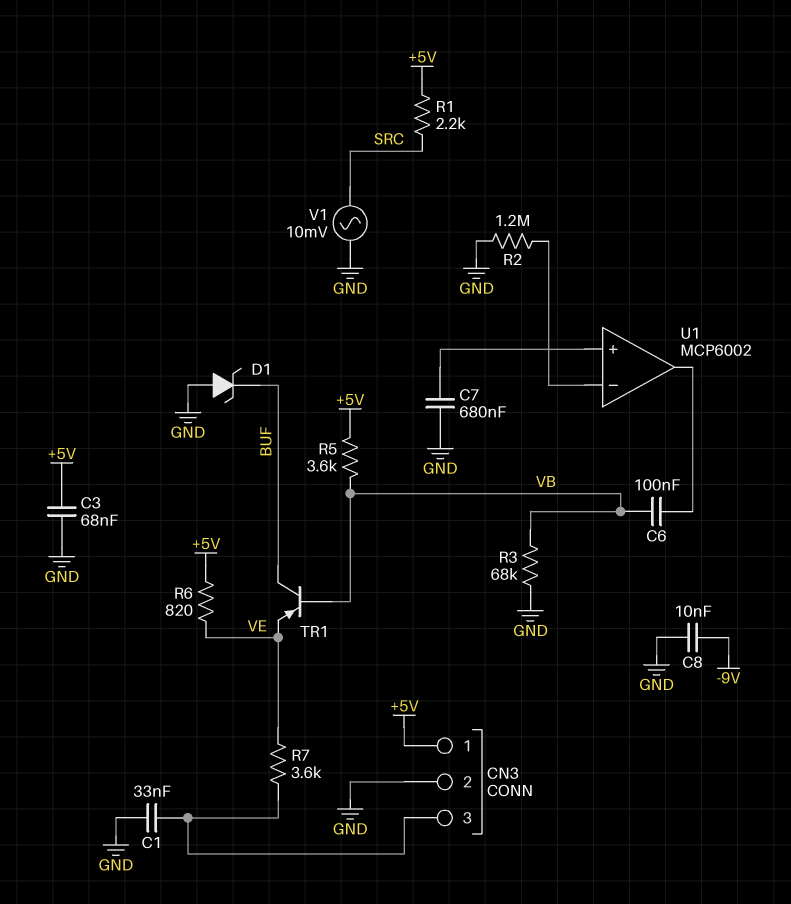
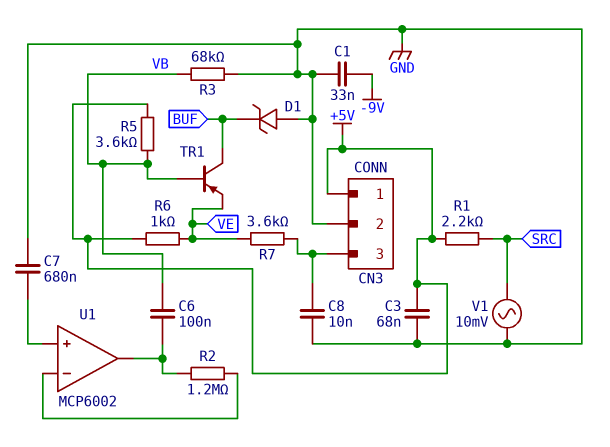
C1: 33nF (CN3/3, GND) -> 33nF (-9V, GND)
C8: 10nF (-9V, GND) -> 10nF (CN3/3, GND)
R2: 1.2M (GND, U1/in-) -> 1.2M (U1/in-, U1/out)
R6: 820 (+5V, VE) -> 1k (+5V, VE)

